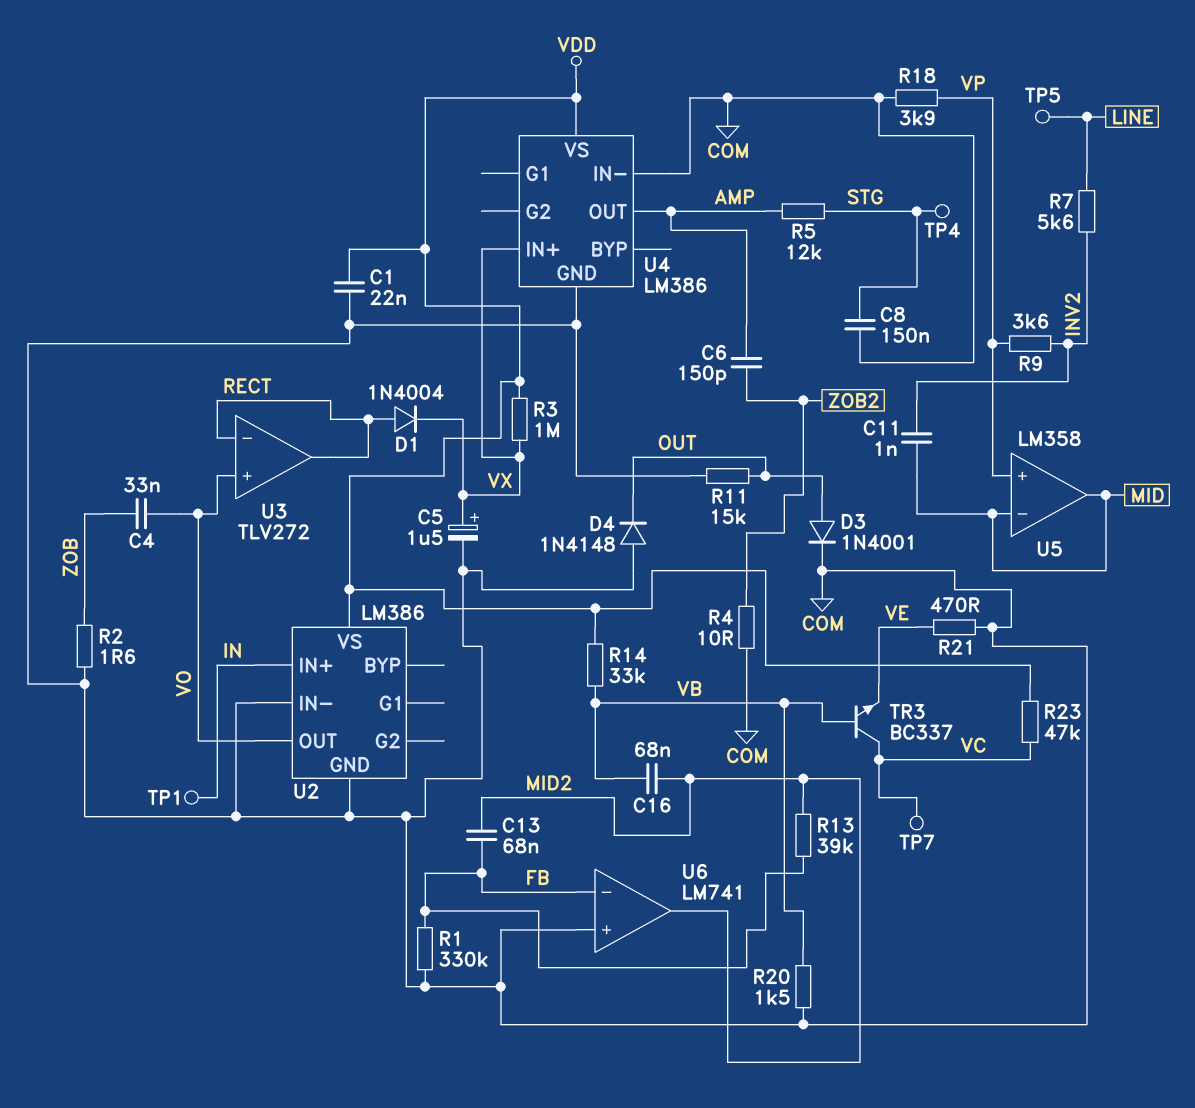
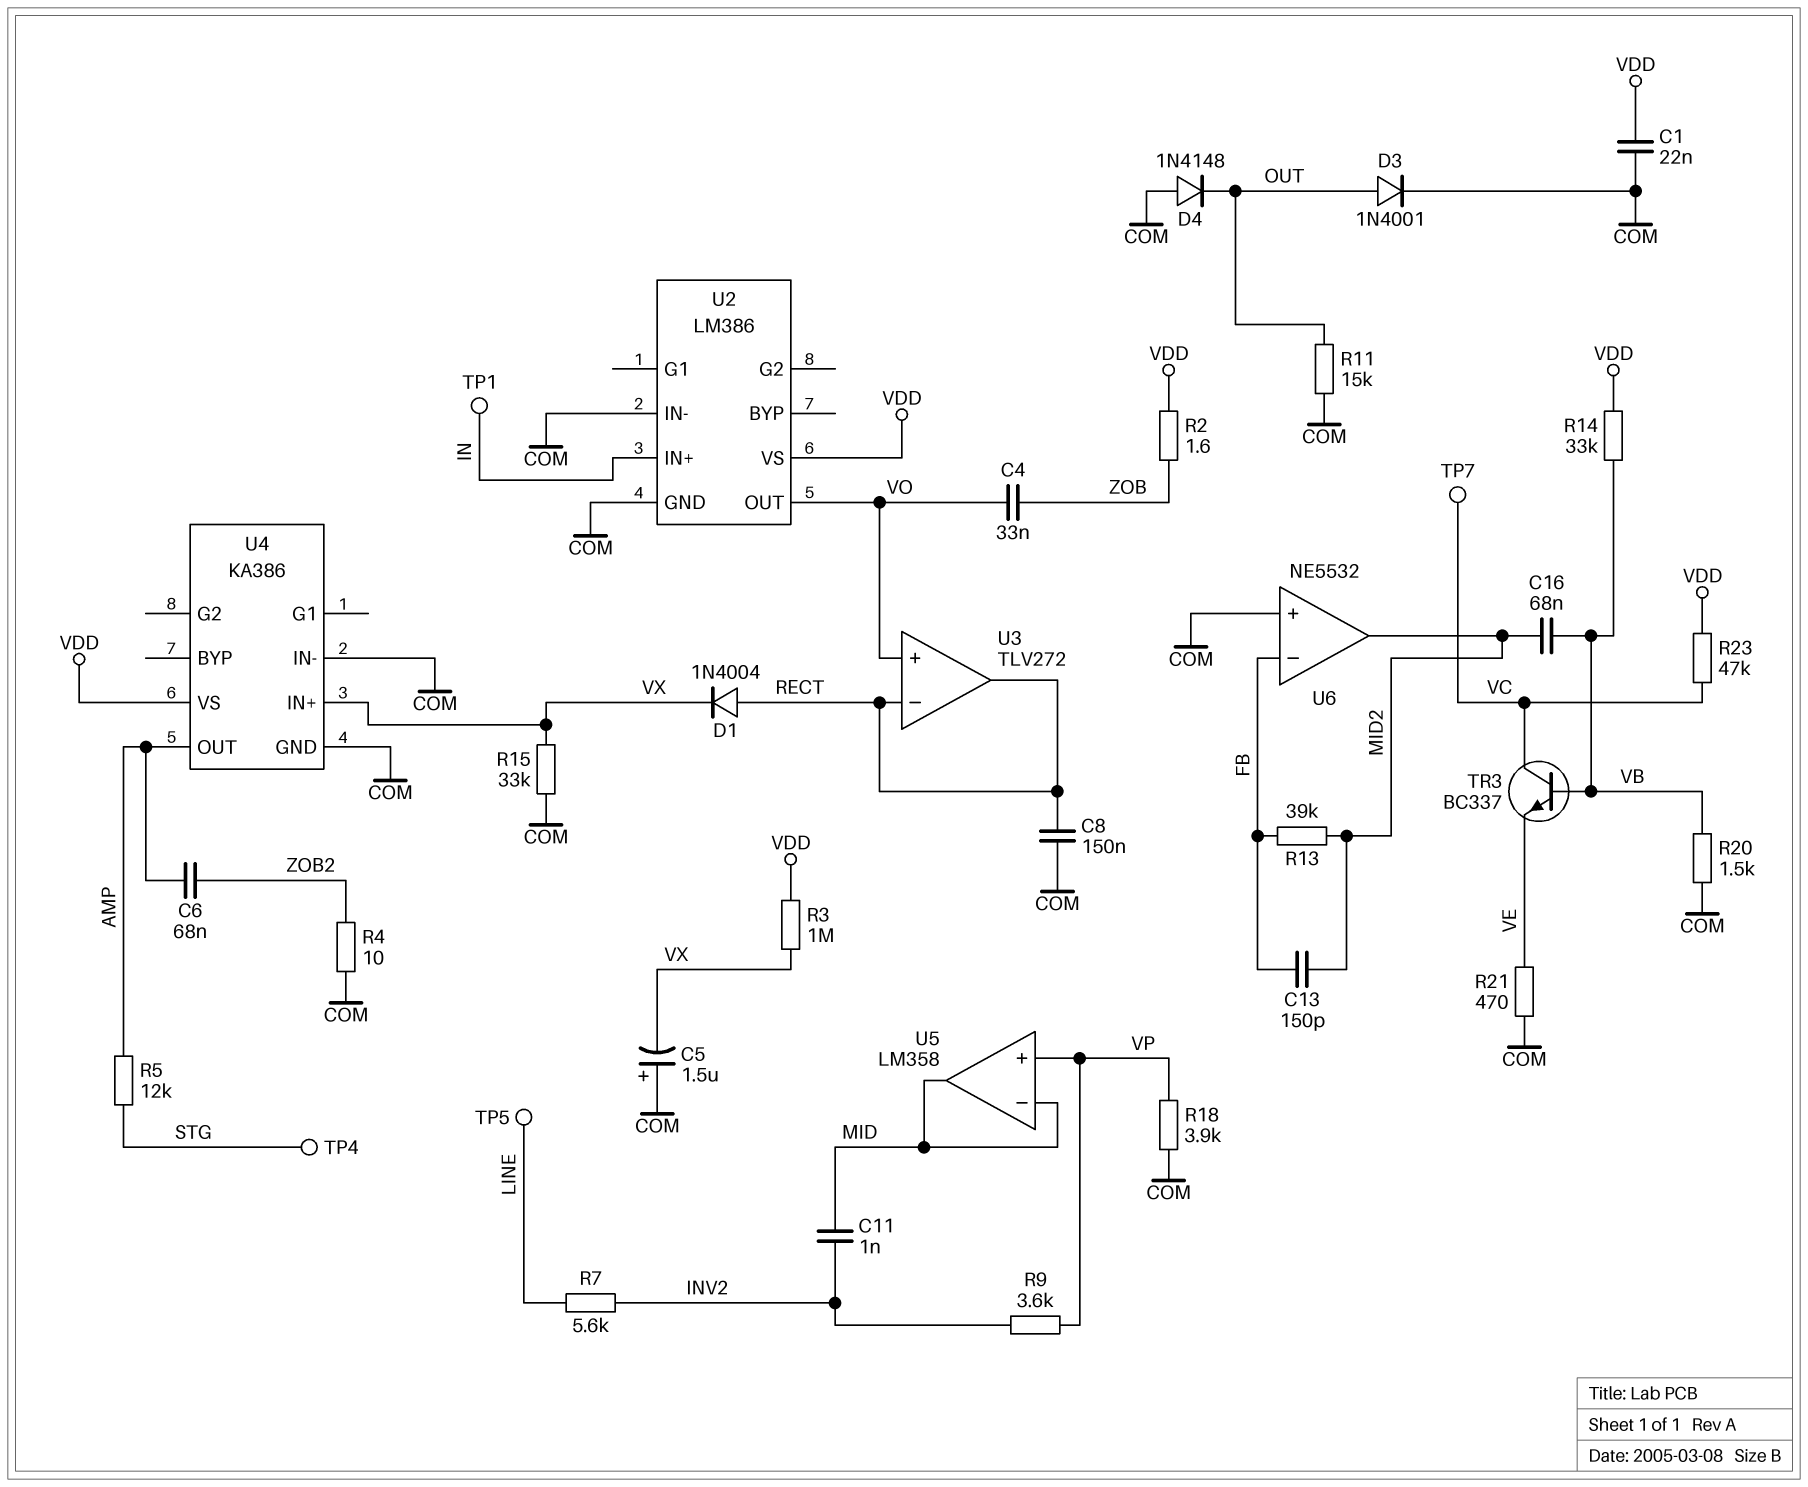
C5: 1.5uF (plus VX, minus COM) -> 1.5uF (plus COM, minus VX)
C6: 150pF (AMP, ZOB2) -> 68nF (AMP, ZOB2)
C8: 150nF (COM, STG) -> 150nF (COM, RECT)
C13: 68nF (FB, MID2) -> 150pF (FB, MID2)
R1: 330k (COM, FB) -> none
R2: 1.6 (COM, ZOB) -> 1.6 (VDD, ZOB)
R15: none -> 33k (COM, VX)
U4: LM386 -> KA386
U6: LM741 -> NE5532

